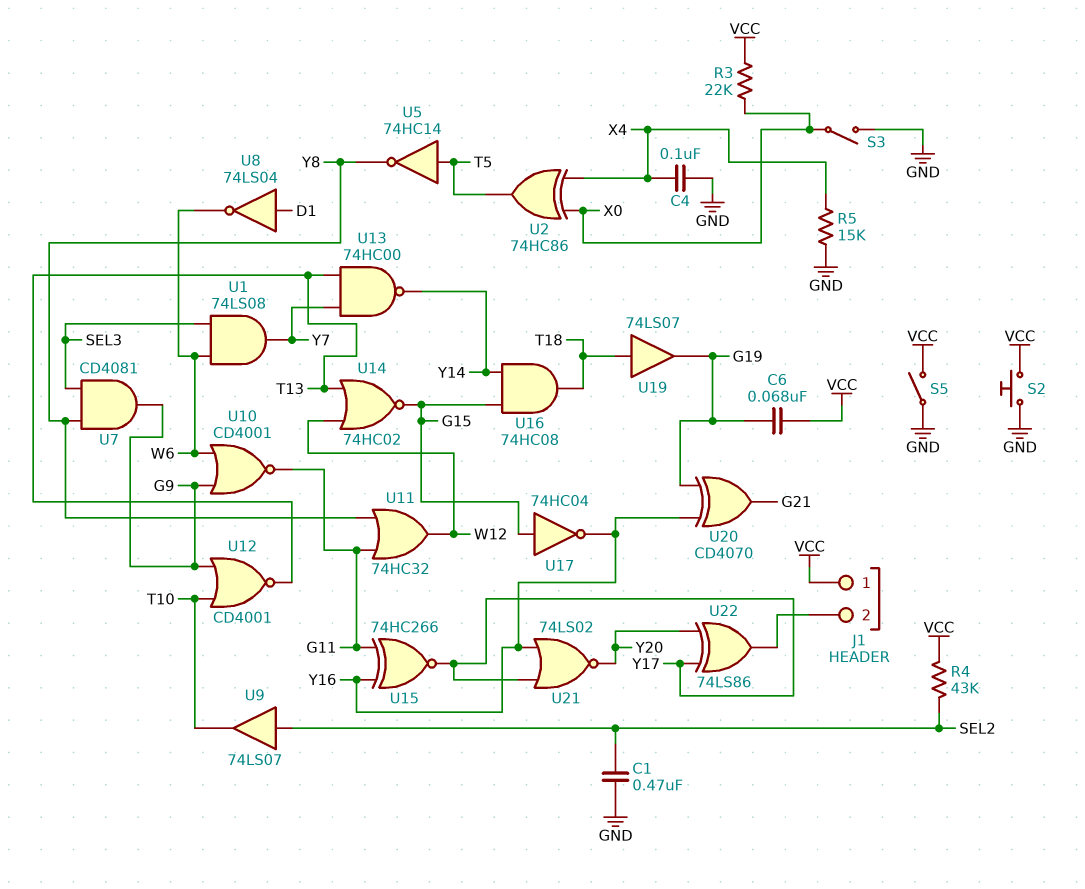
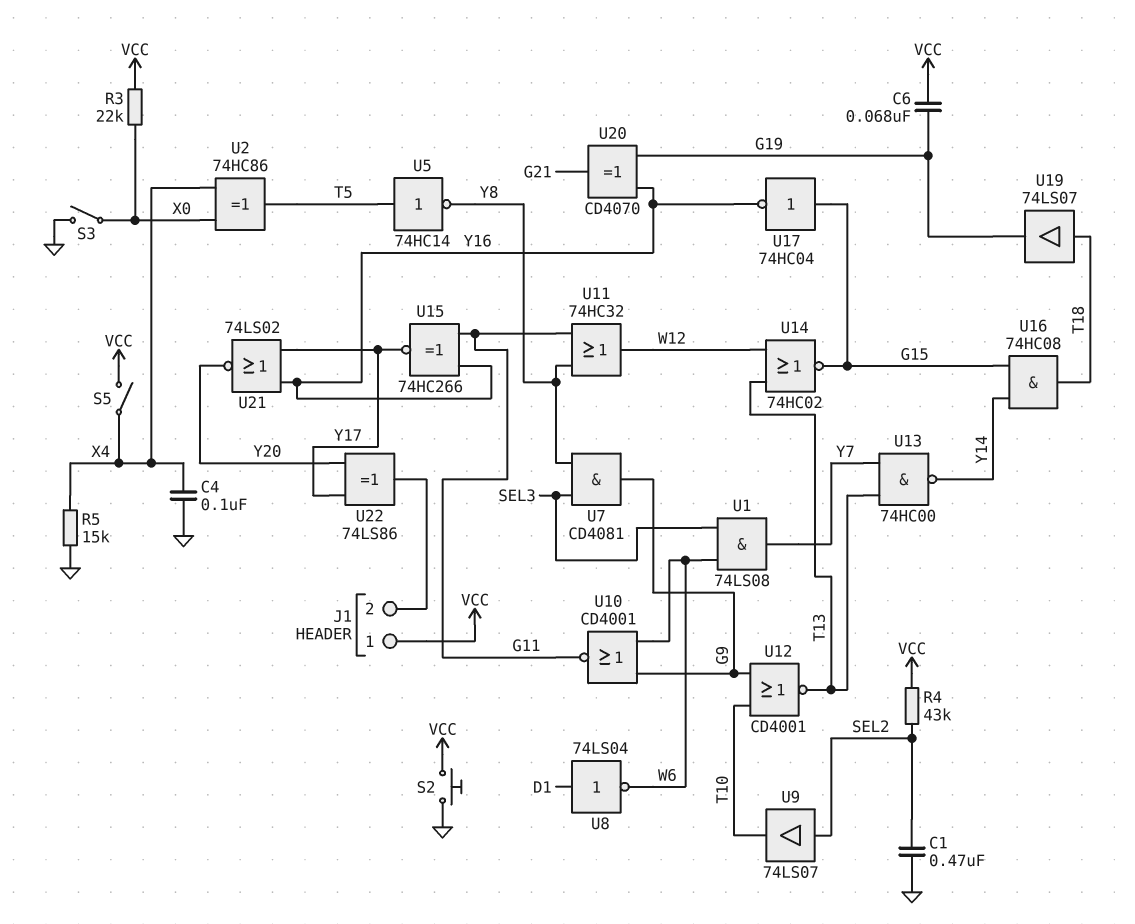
S5: switch (GND, VCC) -> switch (VCC, X4)

